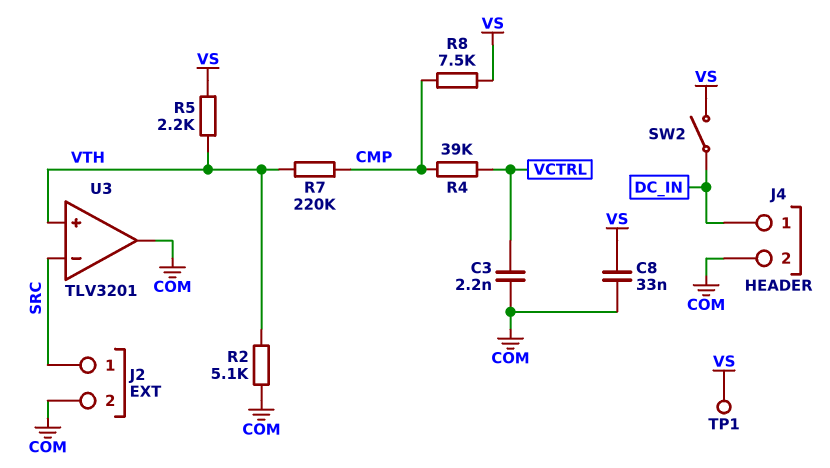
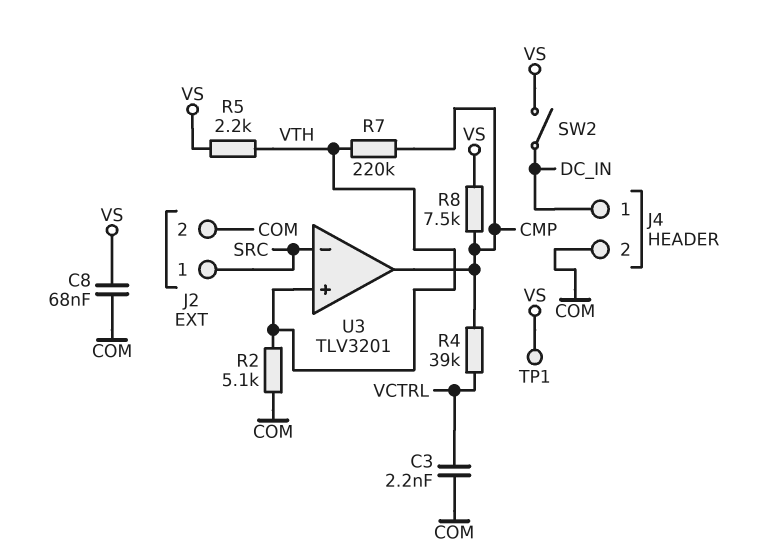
C8: 33nF (COM, VS) -> 68nF (COM, VS)
U3 pin out: COM -> CMP

